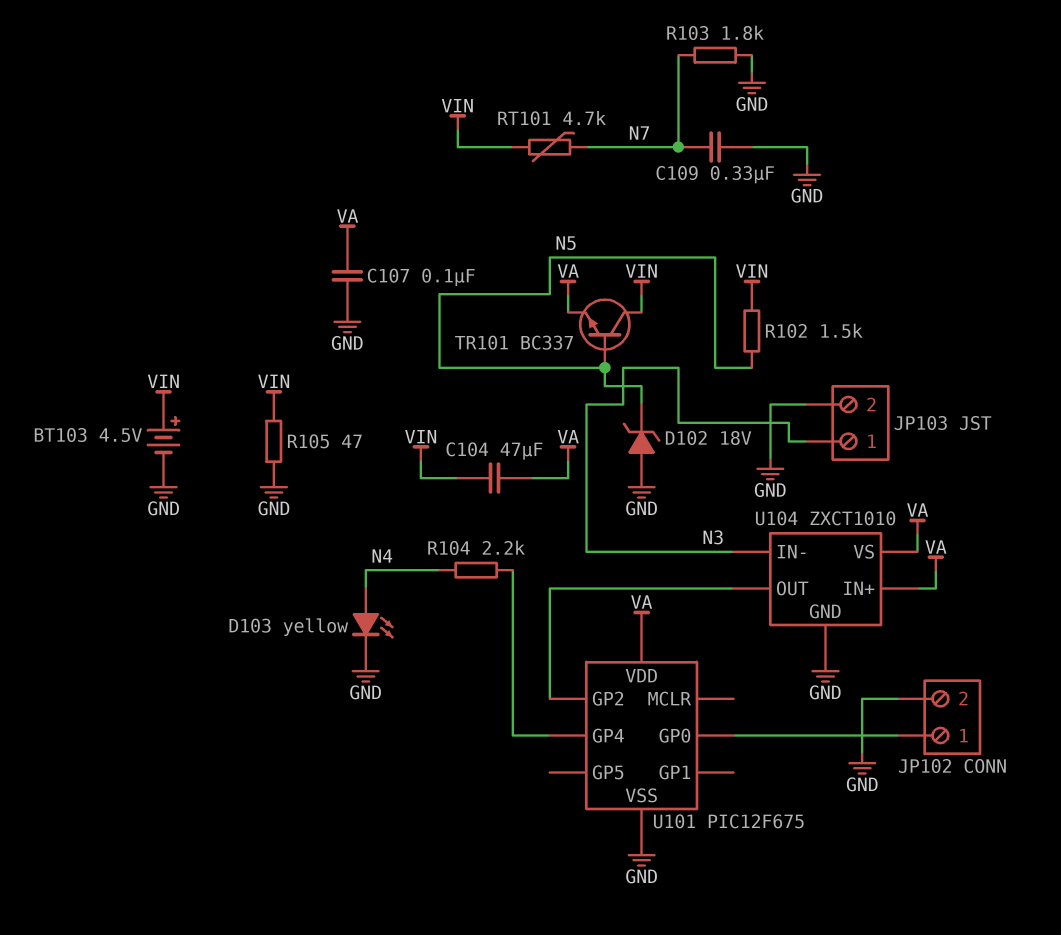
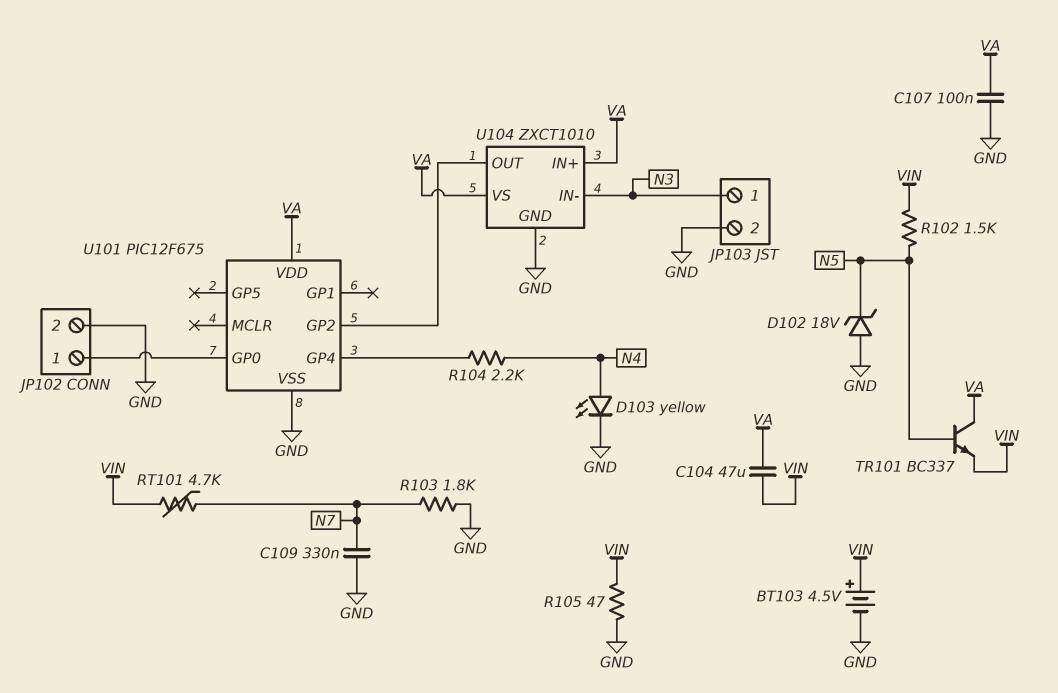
TR101: NPN BC337 (B N5, C VIN, E VA) -> NPN BC337 (B N5, C VA, E VIN)

